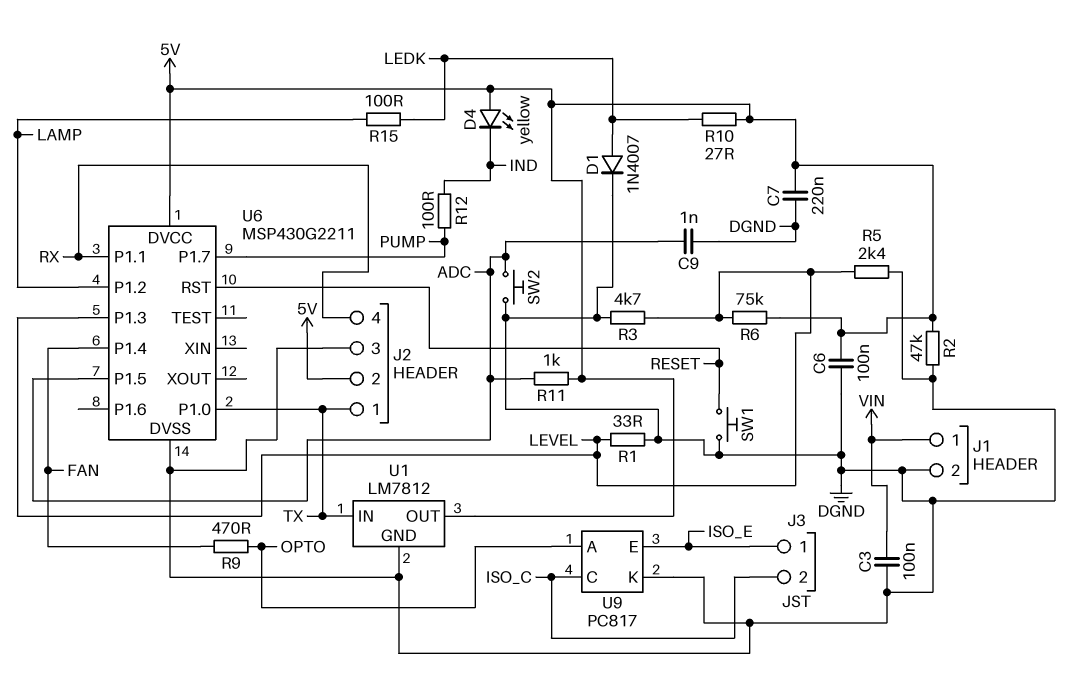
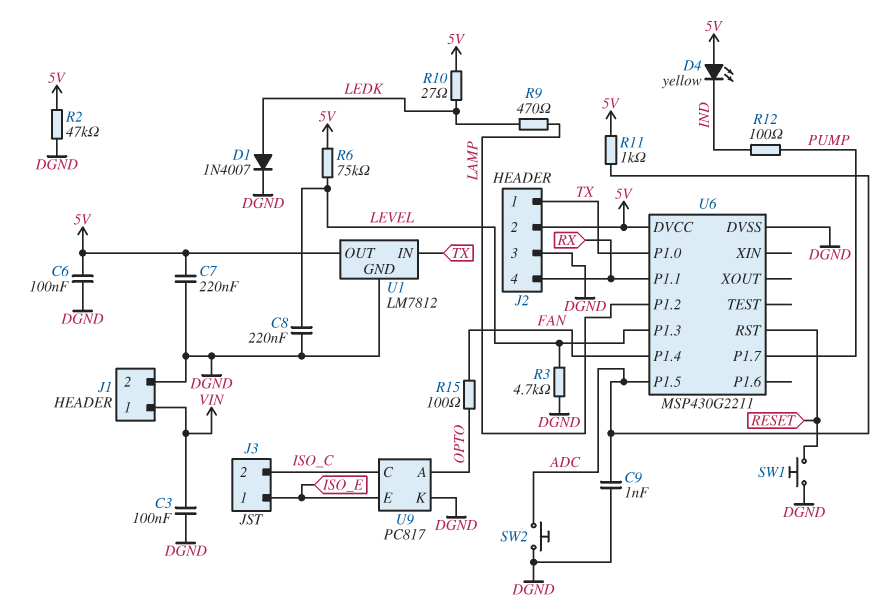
C8: none -> 220nF (DGND, LEVEL)
R1: 33 (DGND, LEVEL) -> none
R5: 2.4k (DGND, LEVEL) -> none
R9: 470 (FAN, OPTO) -> 470 (LAMP, LEDK)
R15: 100 (LAMP, LEDK) -> 100 (FAN, OPTO)

